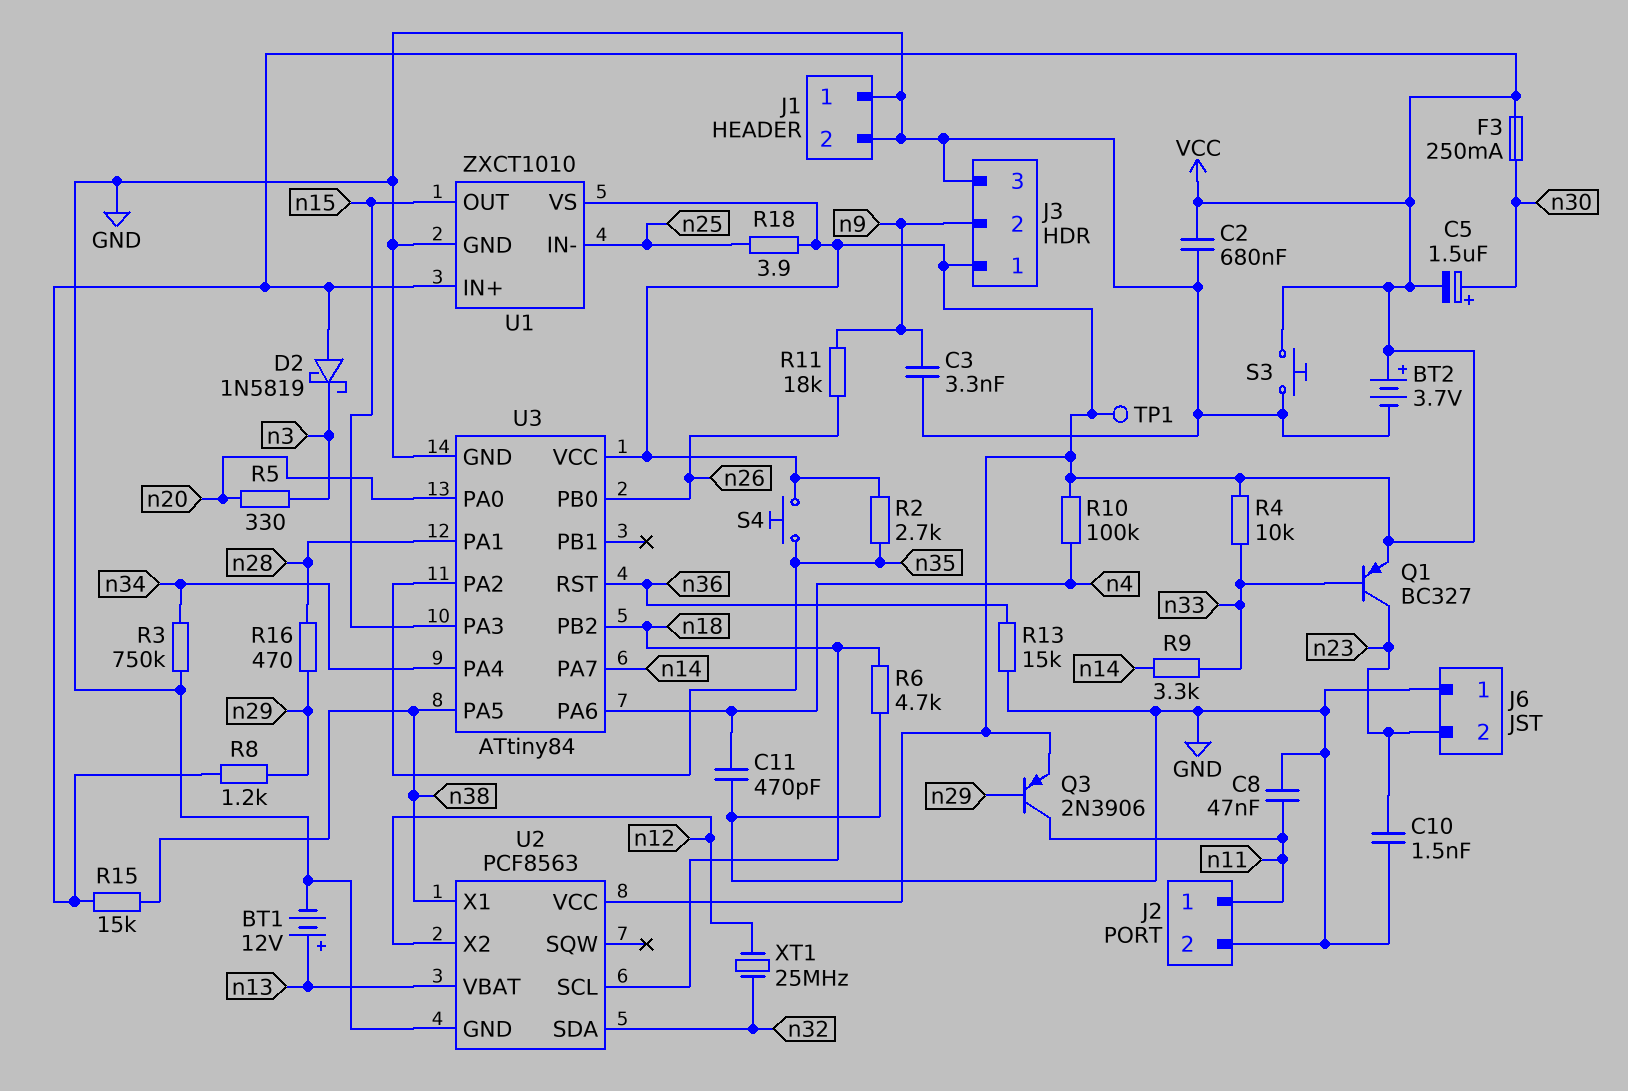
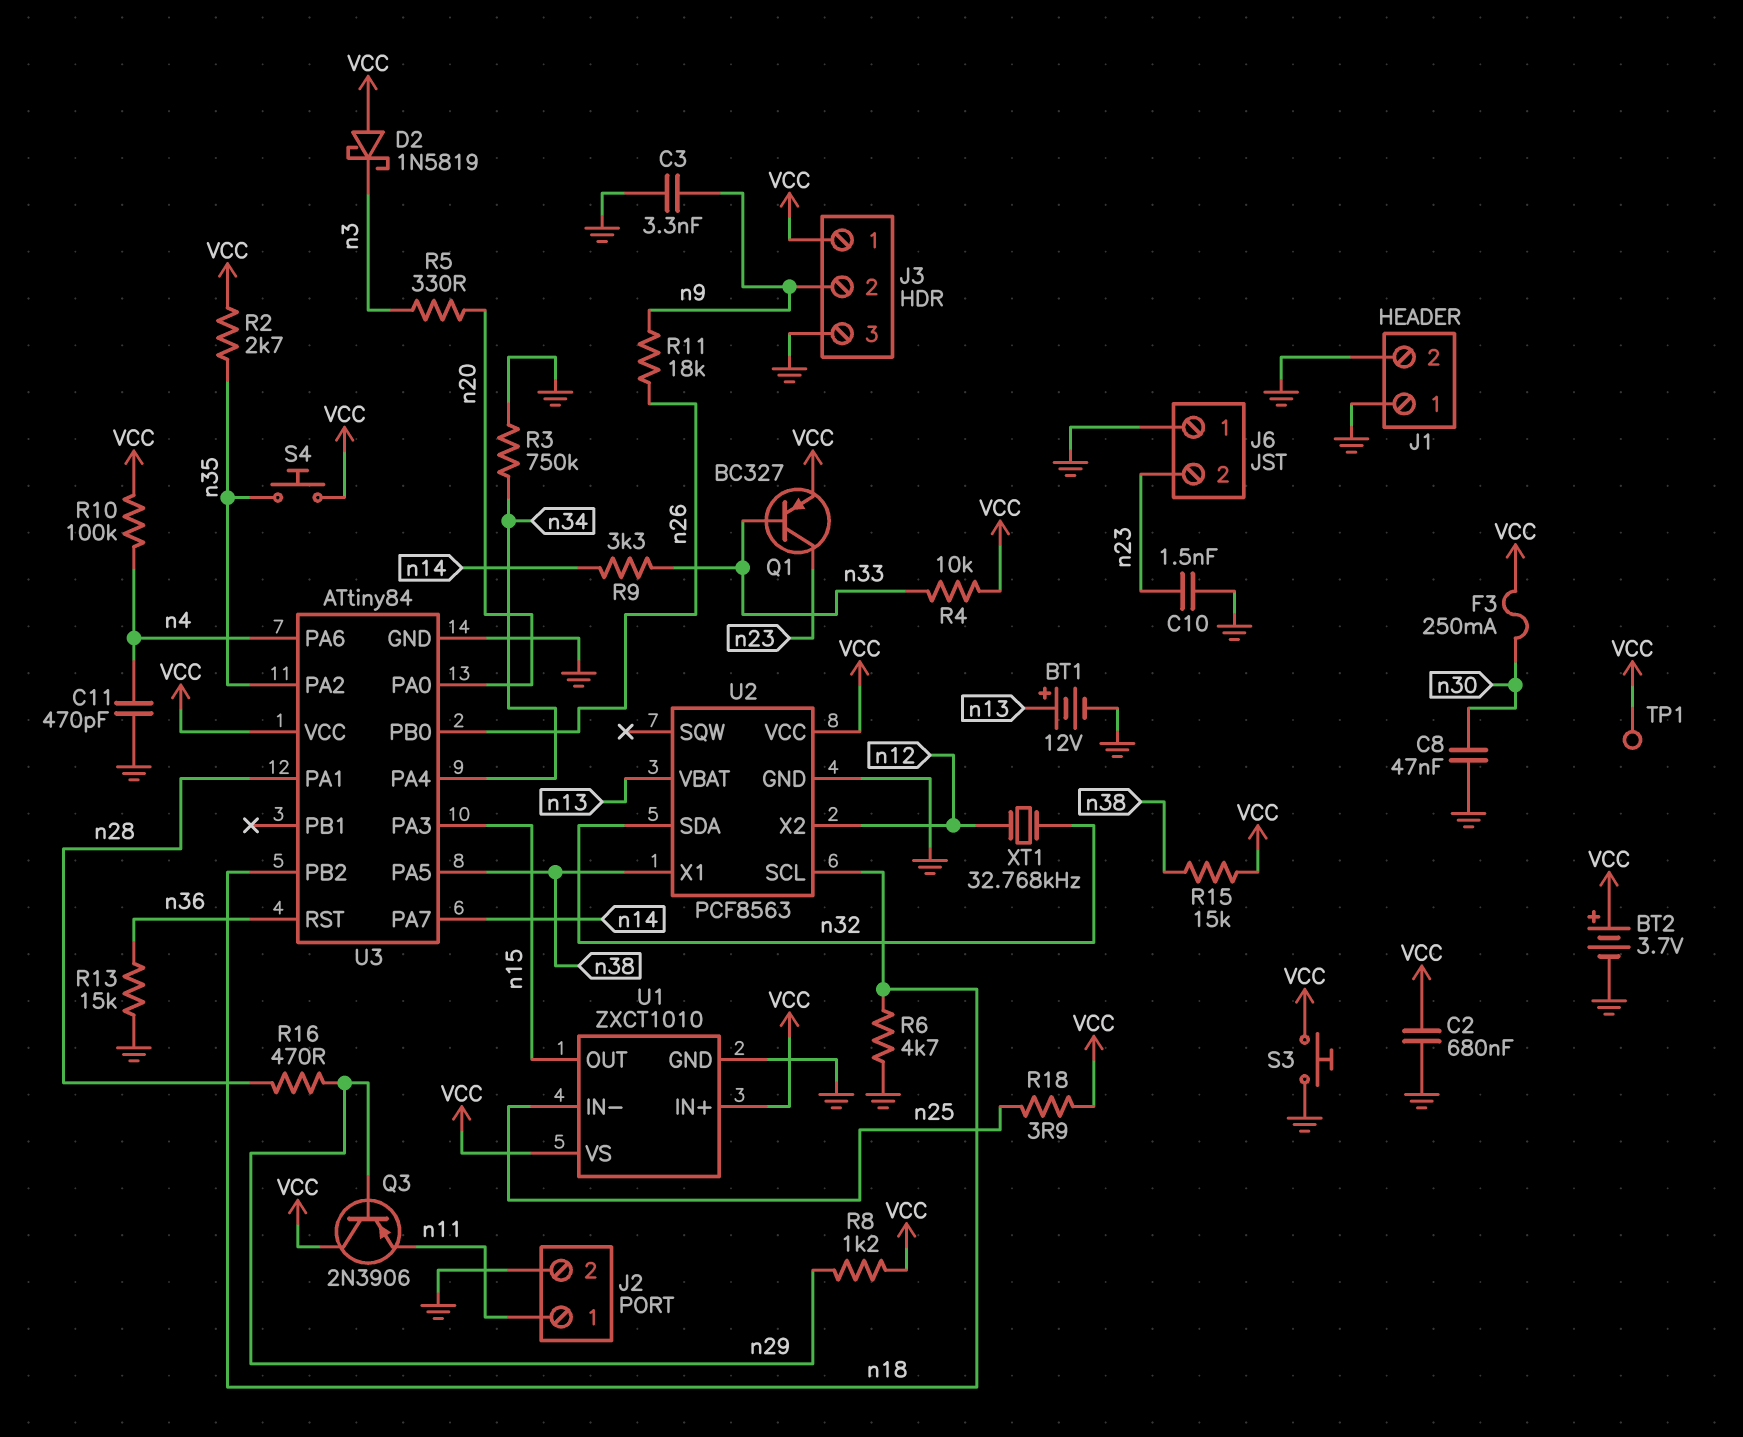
C5: 1.5uF (plus n30, minus VCC) -> none
C8: 47nF (GND, n11) -> 47nF (GND, n30)
Q3: PNP 2N3906 (B n29, C n11, E VCC) -> PNP 2N3906 (B n29, C VCC, E n11)
XT1: 25MHz (n12, n32) -> 32.768kHz (n12, n32)

